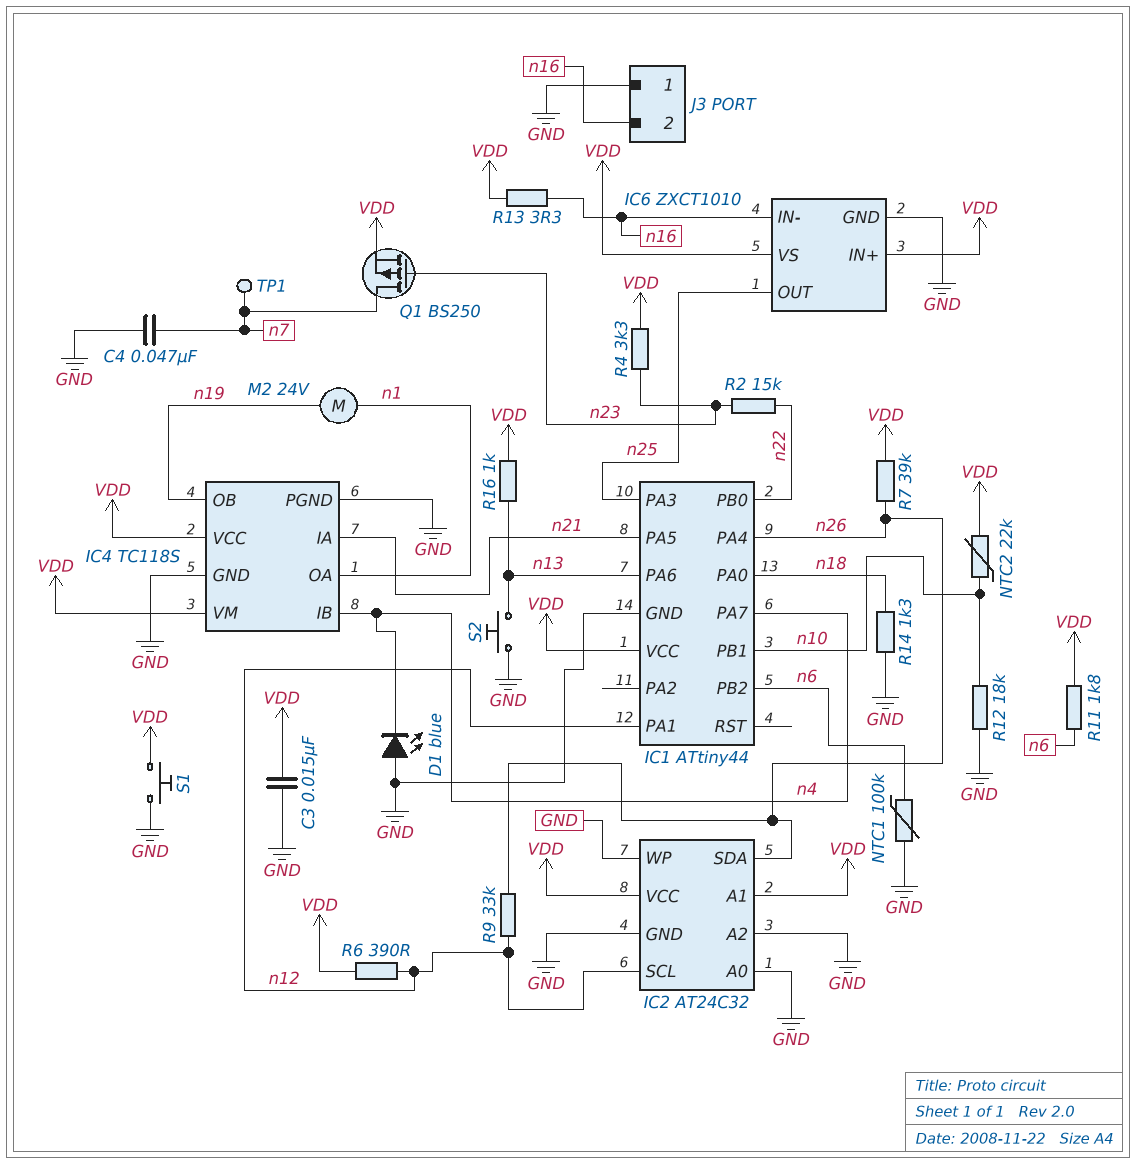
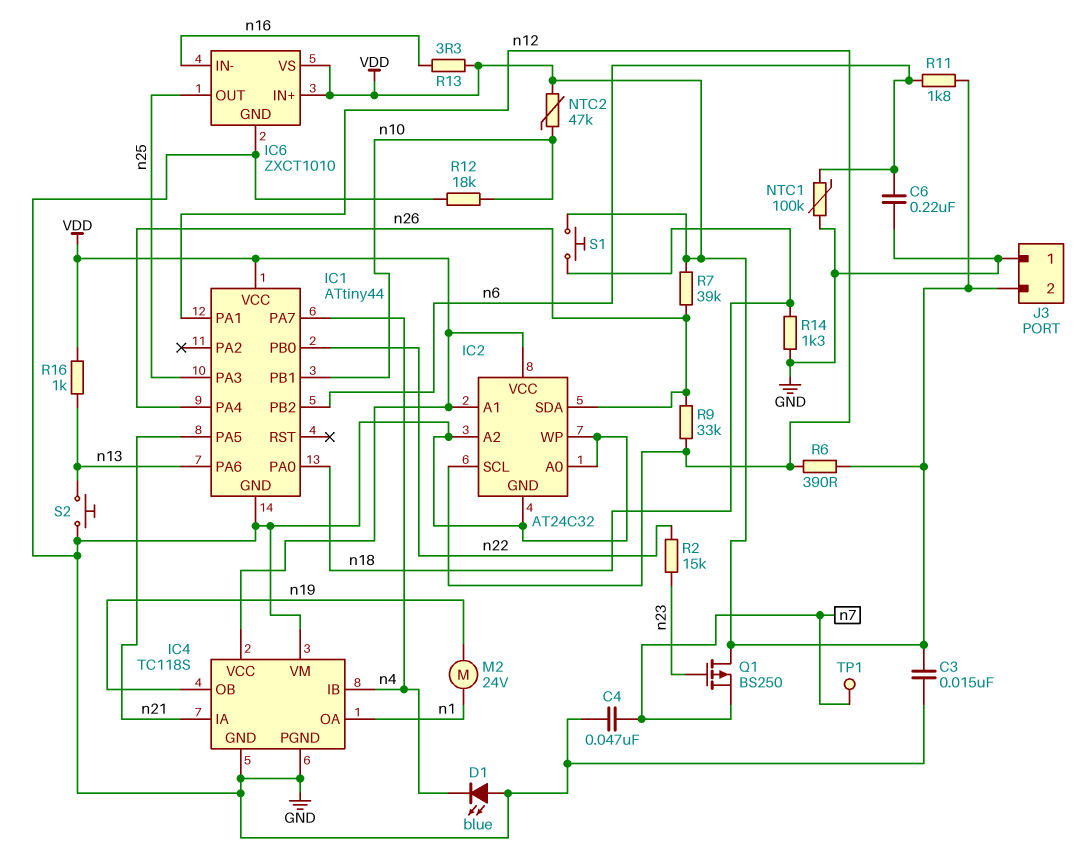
C6: none -> 220nF (GND, n6)
IC4 pin VM: VDD -> GND
J3 pin 2: n16 -> VDD
NTC2: 22k (VDD, n10) -> 47k (VDD, n10)
Q1: PMOS BS250 (G n23, D n7, S VDD) -> PMOS BS250 (G n23, D VDD, S n7)
R4: 3.3k (VDD, n23) -> none
S1: button (GND, VDD) -> button (VDD, n18)

